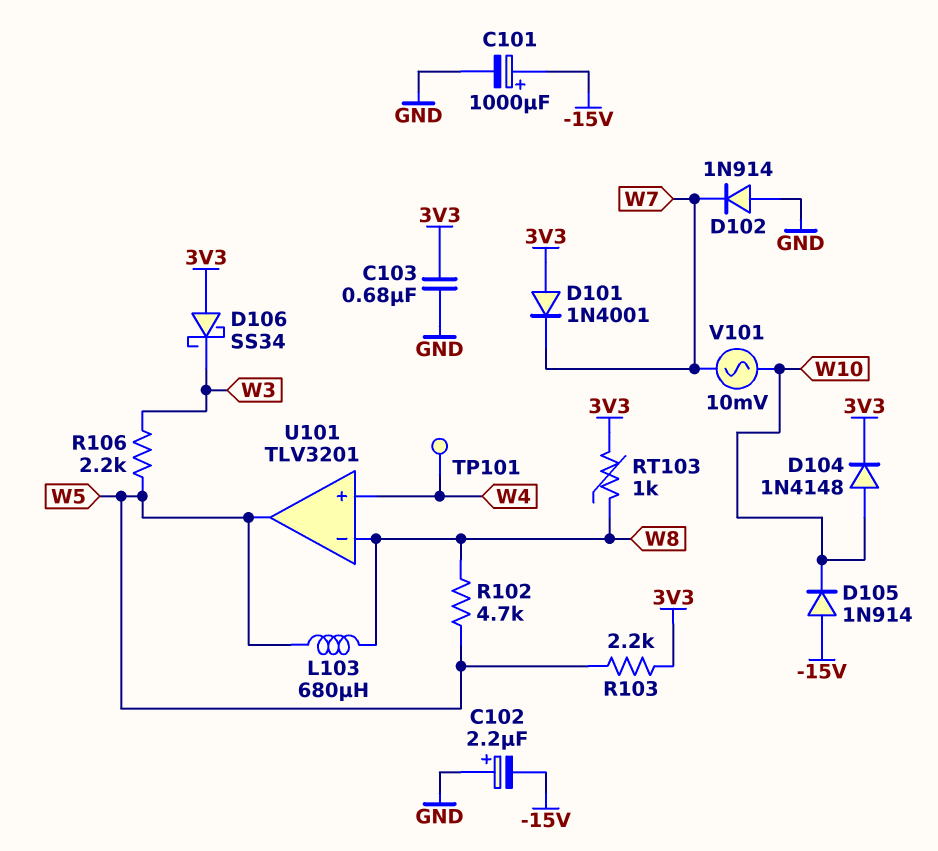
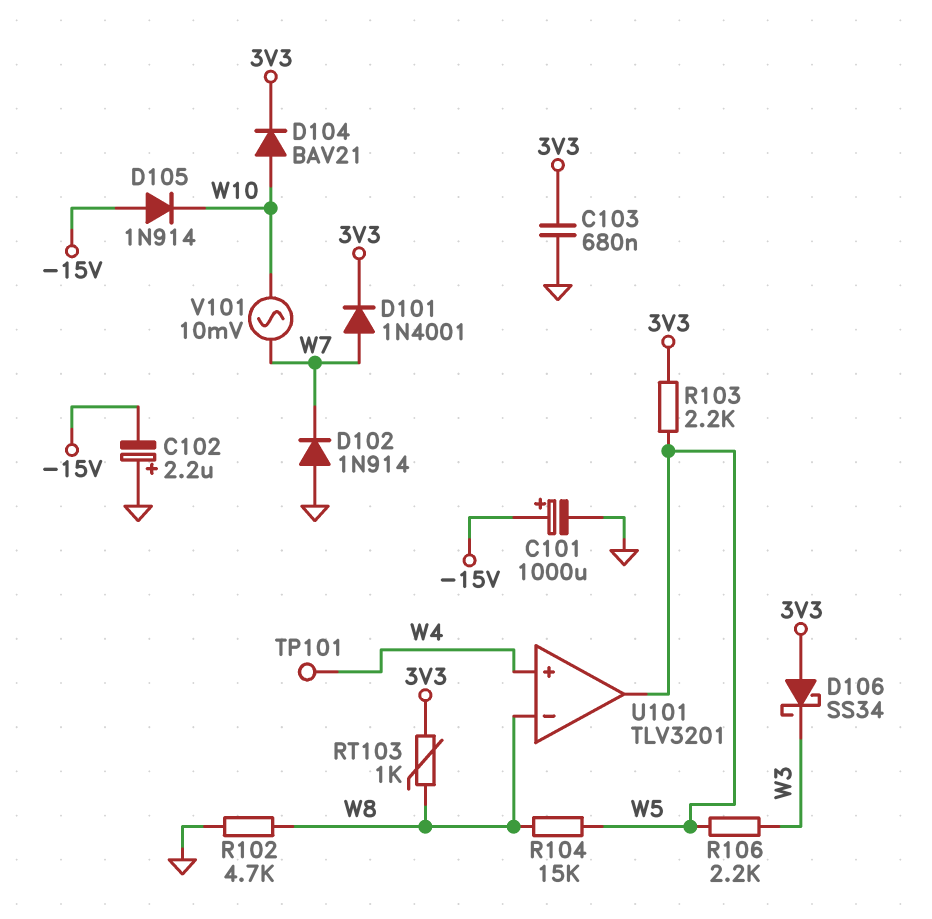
D101: diode 1N4001 (A 3V3, K W7) -> diode 1N4001 (A W7, K 3V3)
D104: diode 1N4148 (A W10, K 3V3) -> diode BAV21 (A W10, K 3V3)
L103: 680uH (W5, W8) -> none
R102: 4.7k (W5, W8) -> 4.7k (GND, W8)
R104: none -> 15k (W5, W8)

